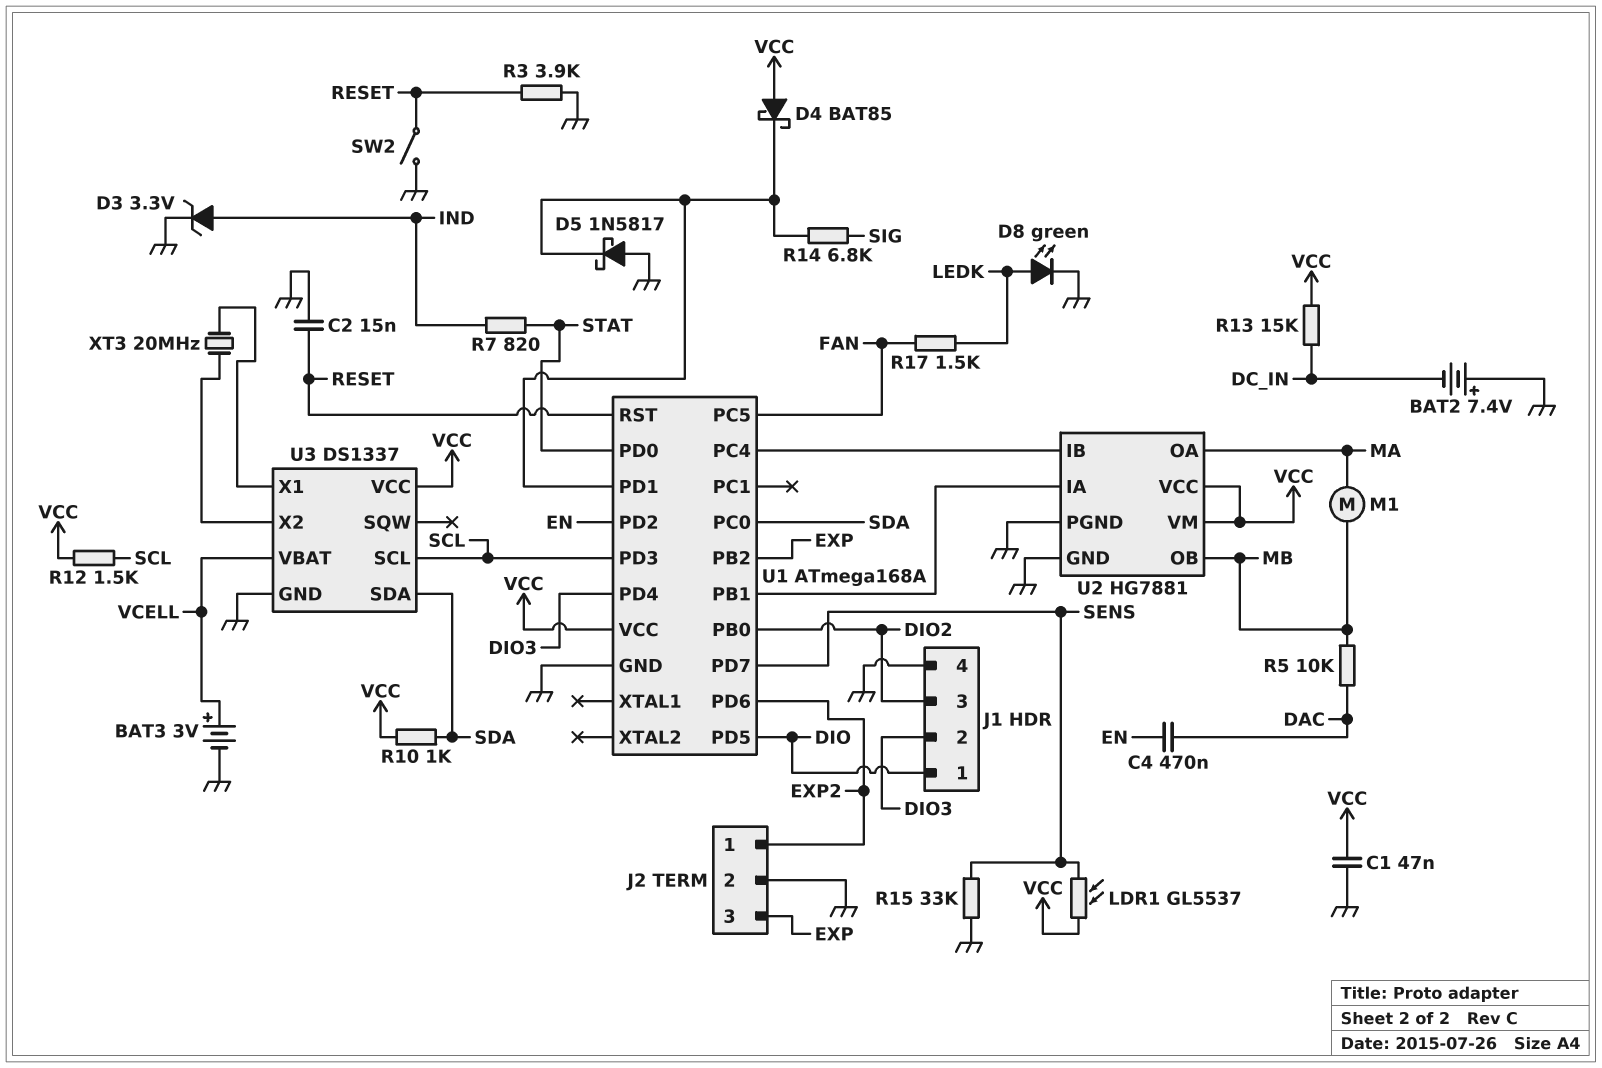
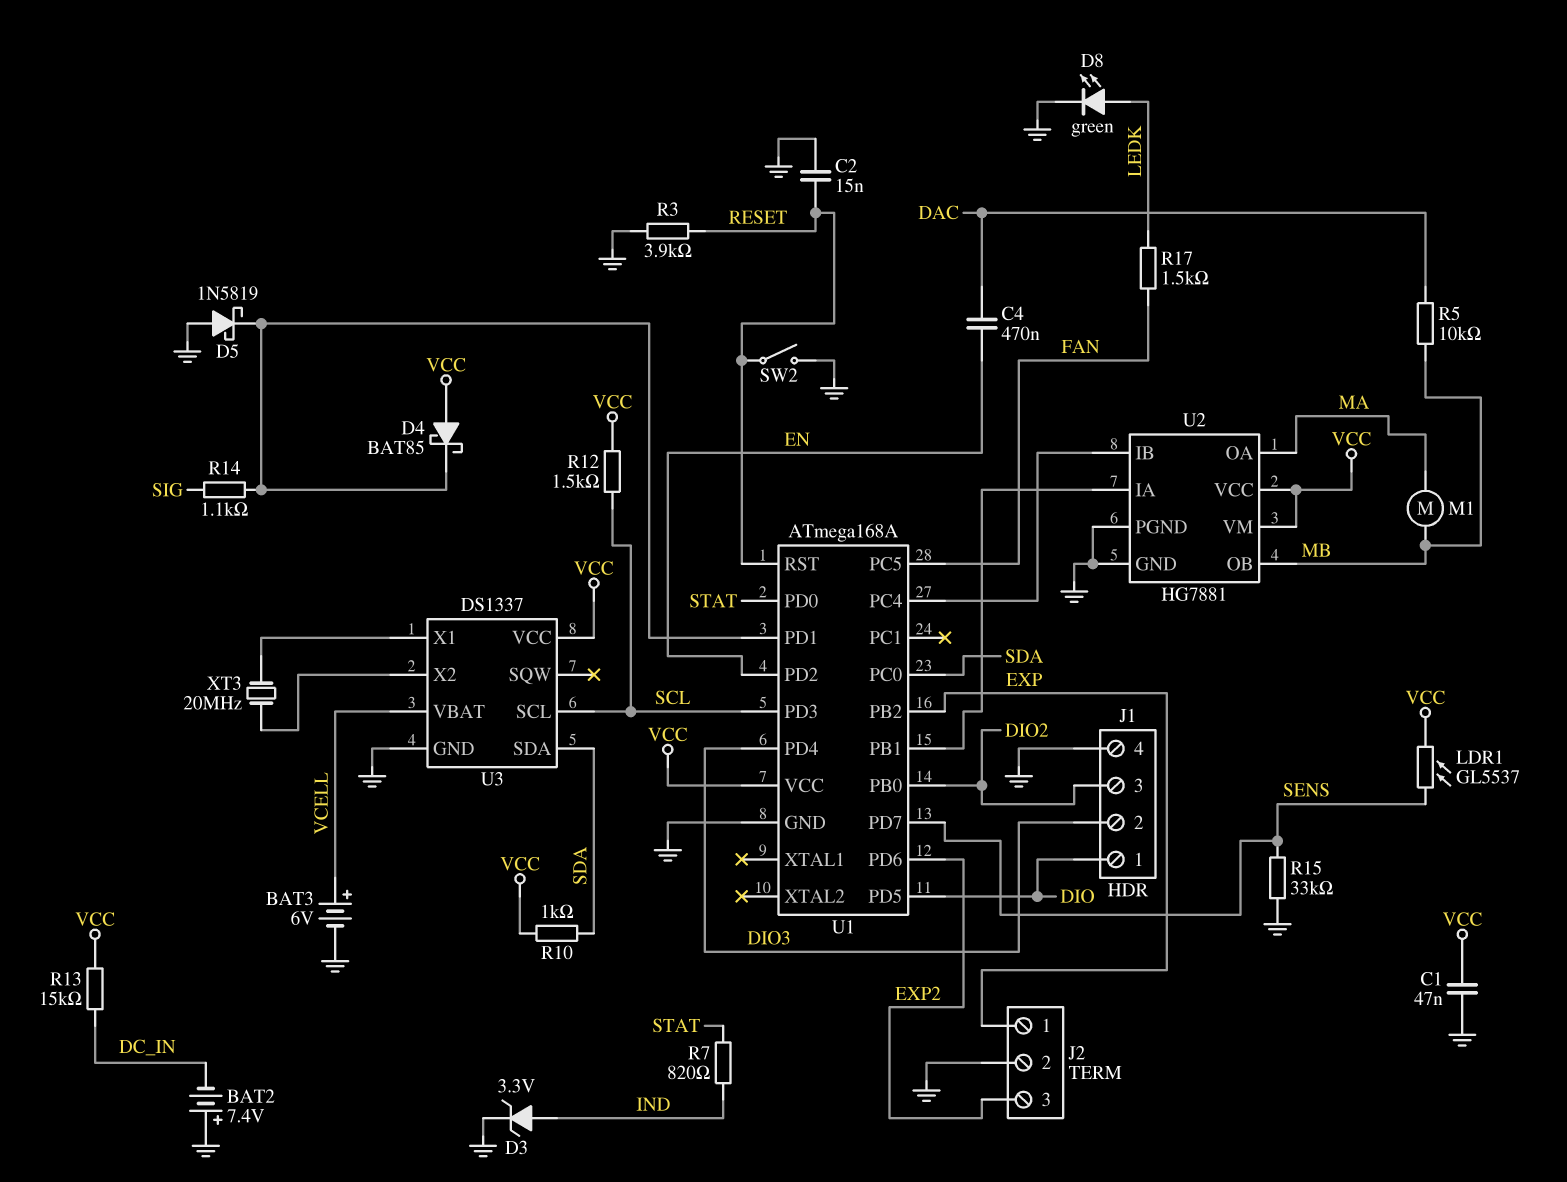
BAT3: 3V (plus VCELL, minus GND) -> 6V (plus VCELL, minus GND)
D5: schottky 1N5817 (A GND, K U1/PD1) -> schottky 1N5819 (A GND, K U1/PD1)
J2 pin 1: EXP2 -> EXP
J2 pin 3: EXP -> EXP2
R14: 6.8k (SIG, U1/PD1) -> 1.1k (SIG, U1/PD1)

